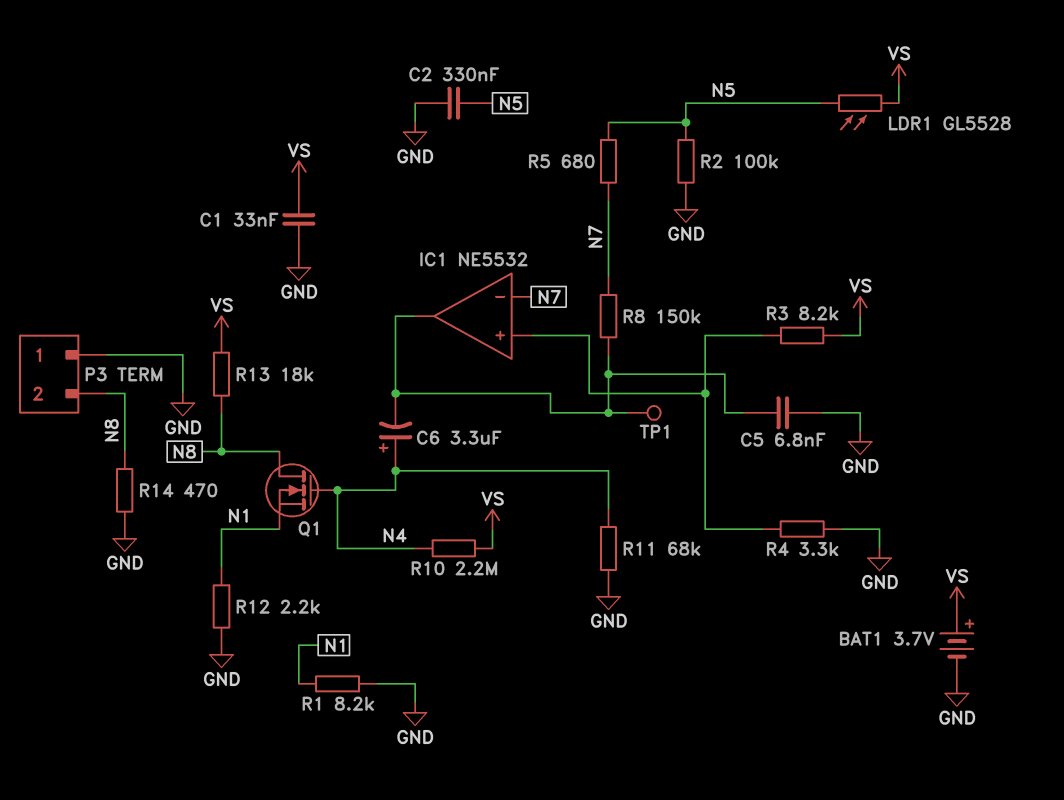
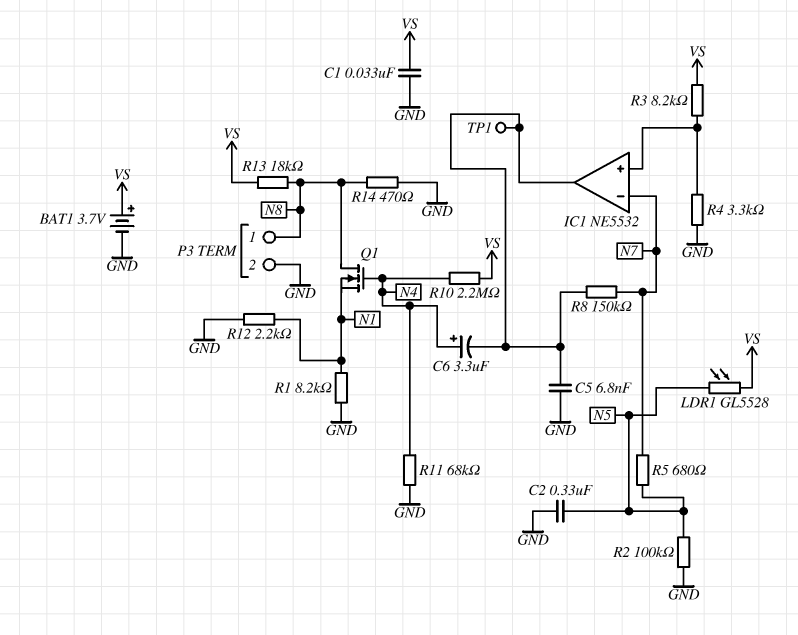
P3 pin 1: GND -> N8
P3 pin 2: N8 -> GND

